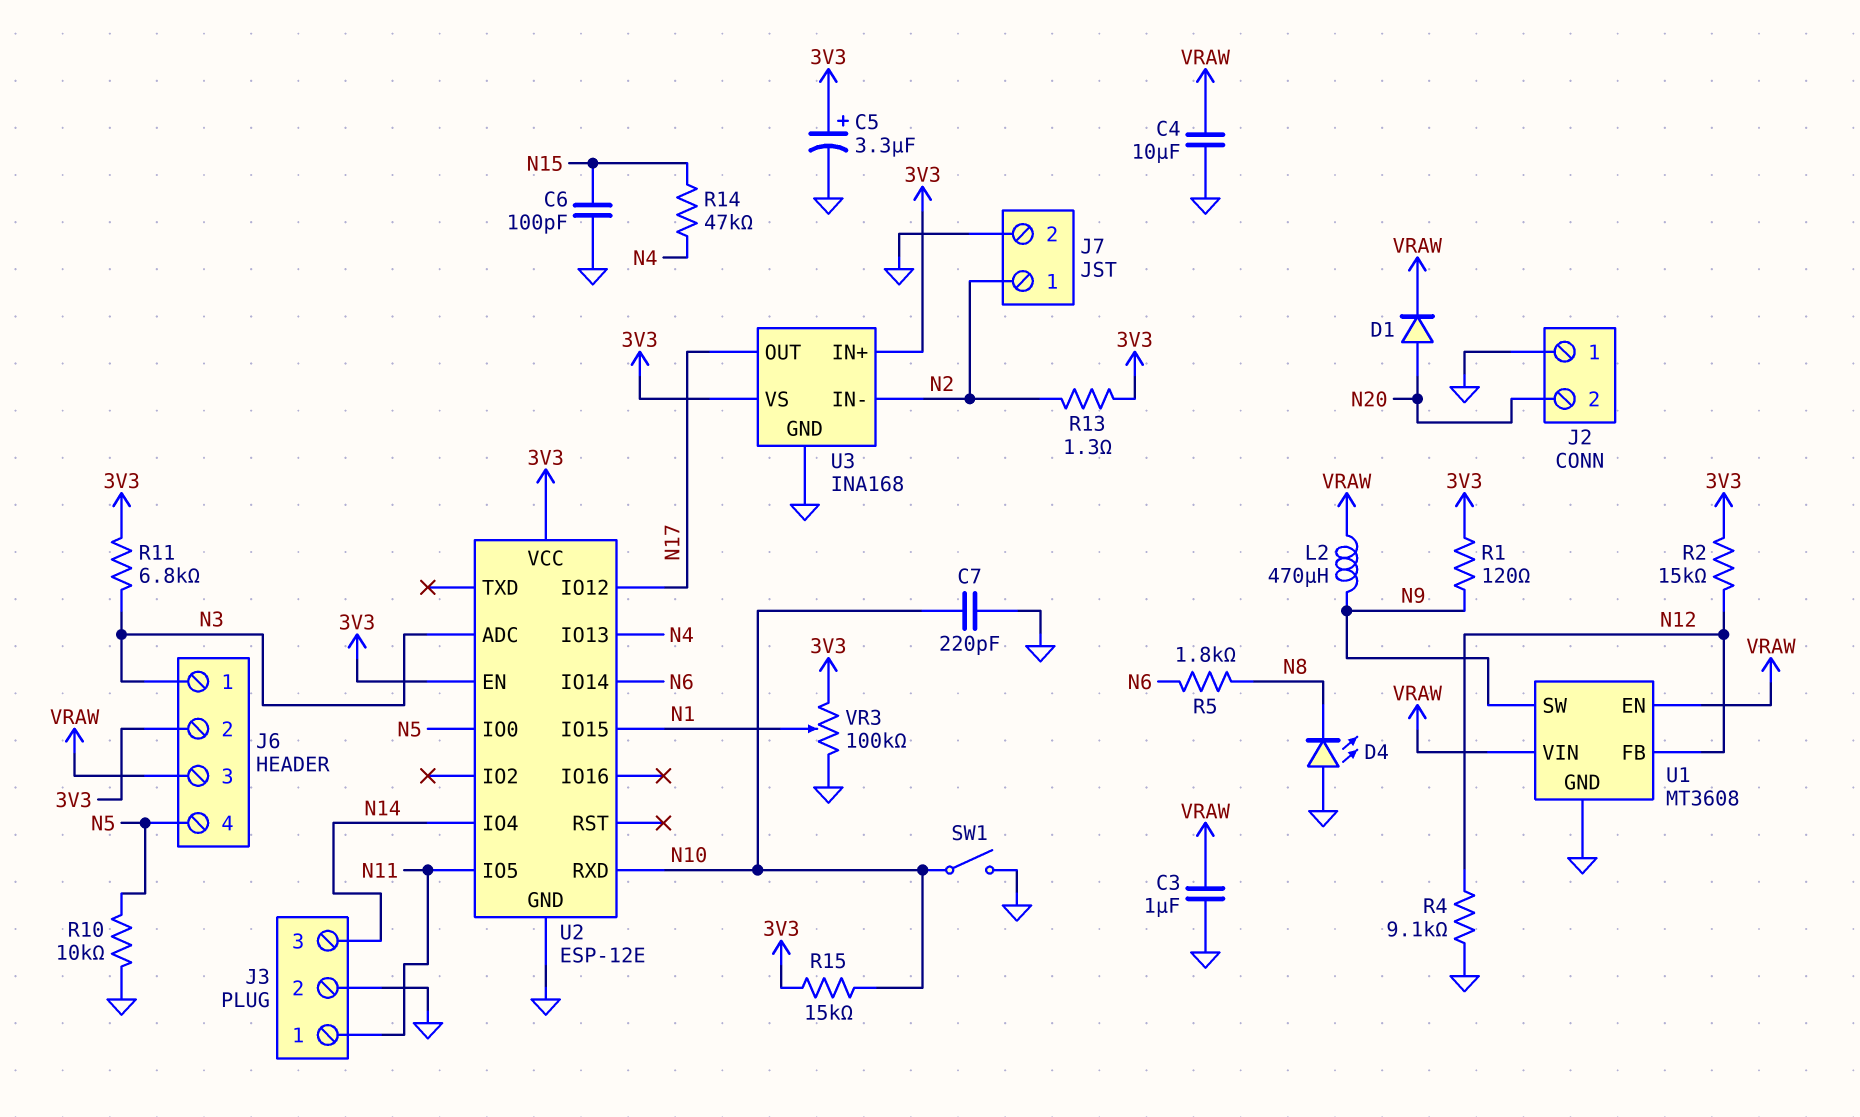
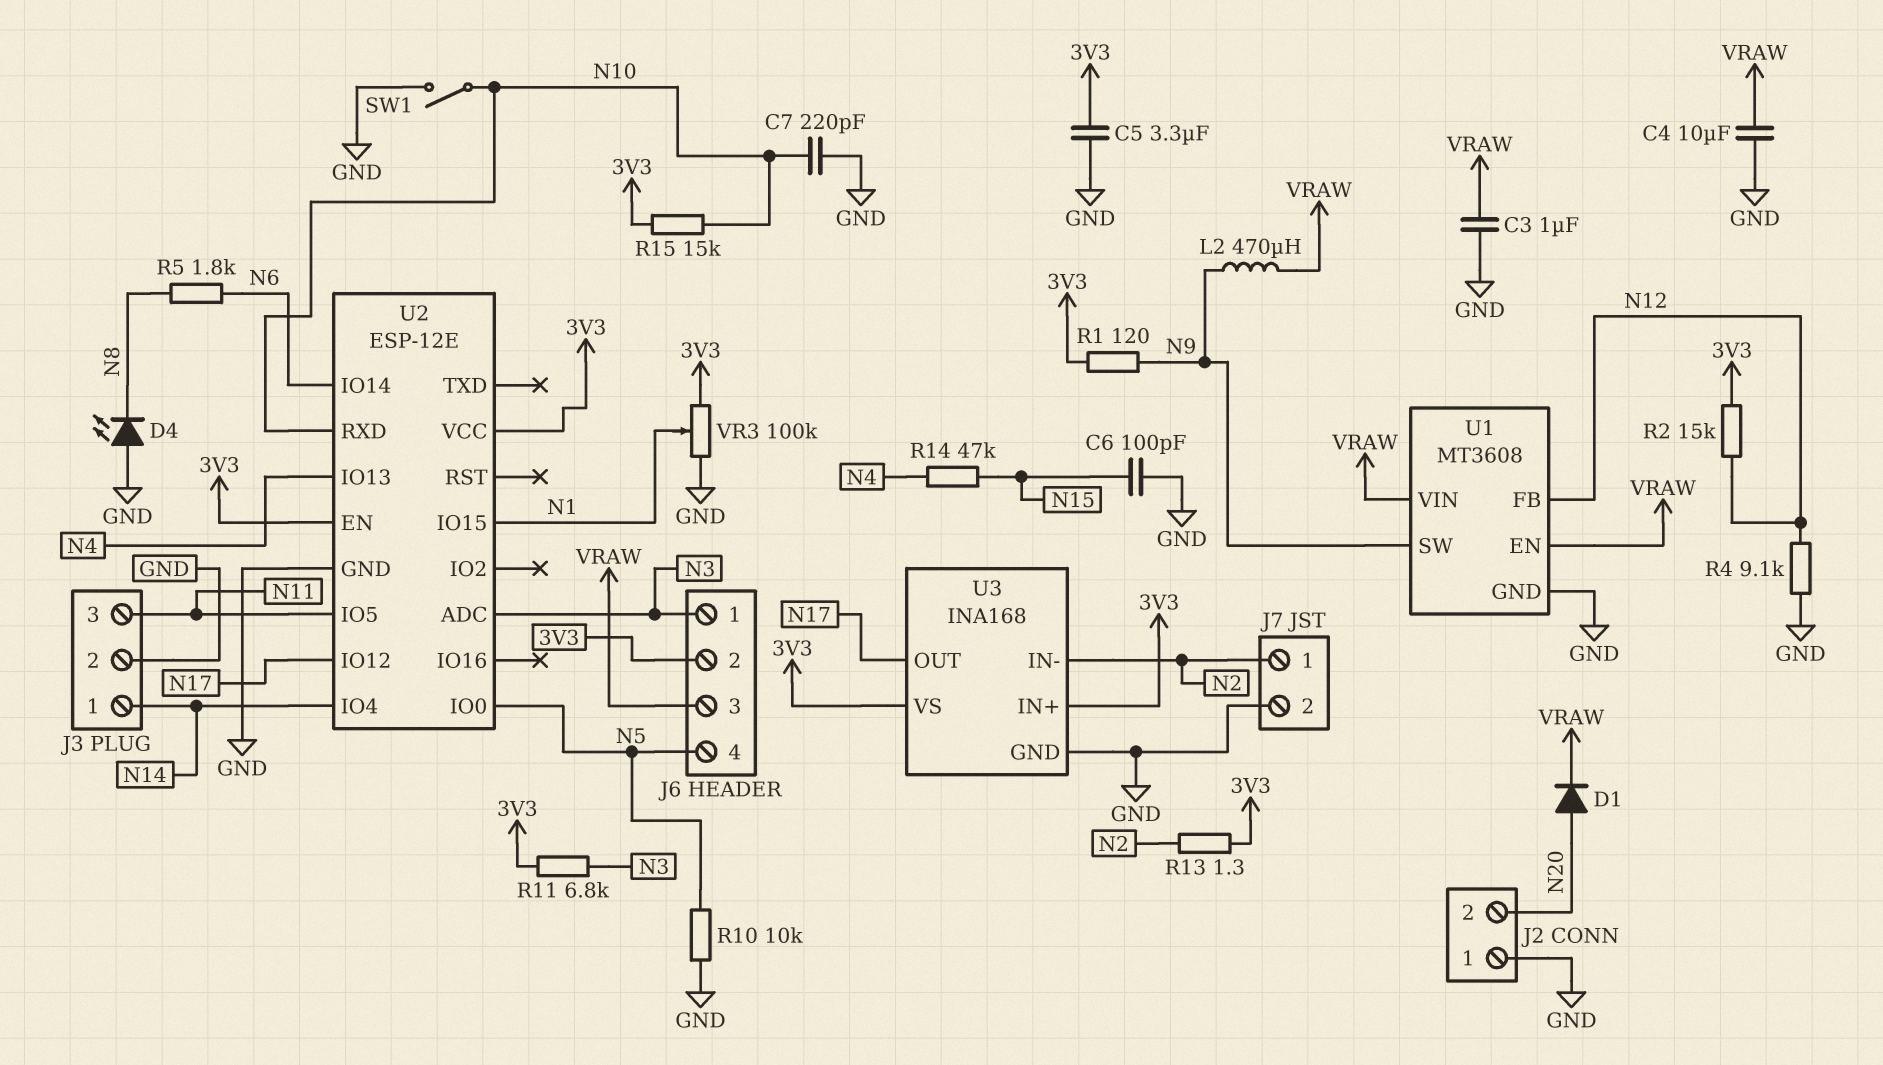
C5: 3.3uF (plus 3V3, minus GND) -> 3.3uF (3V3, GND)
J3 pin 1: N11 -> N14
J3 pin 3: N14 -> N11

